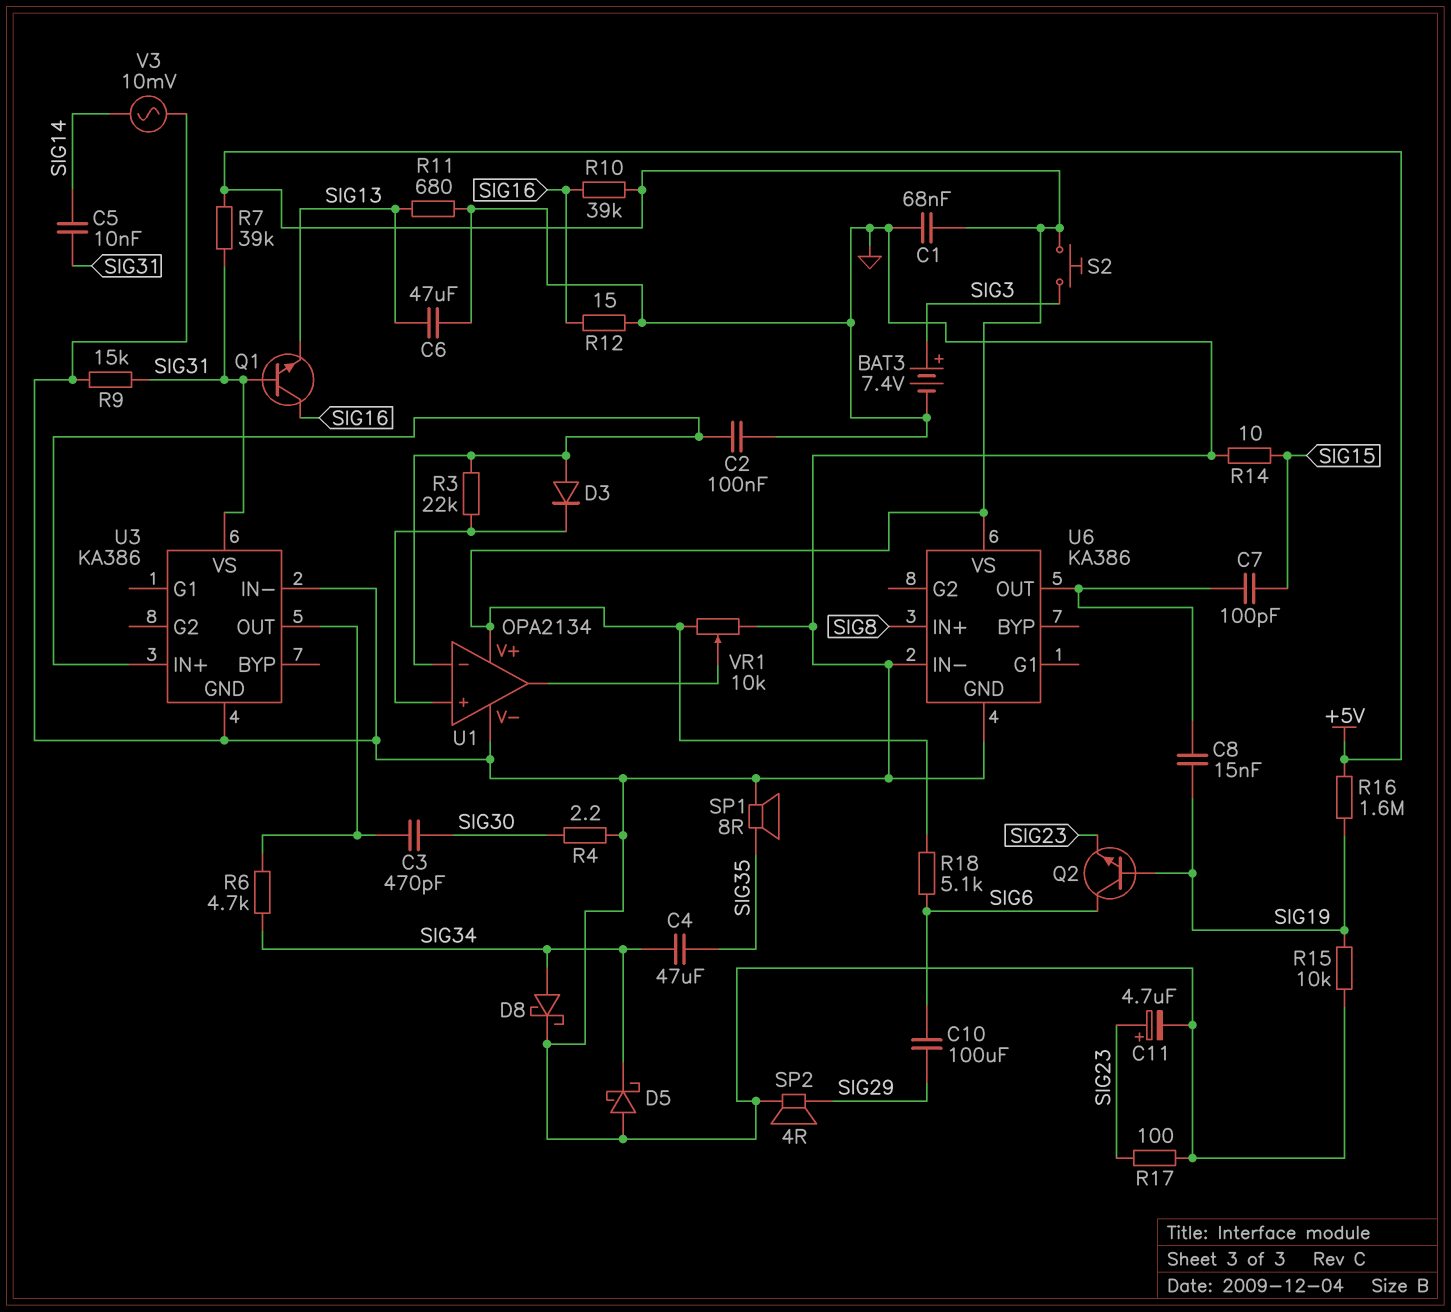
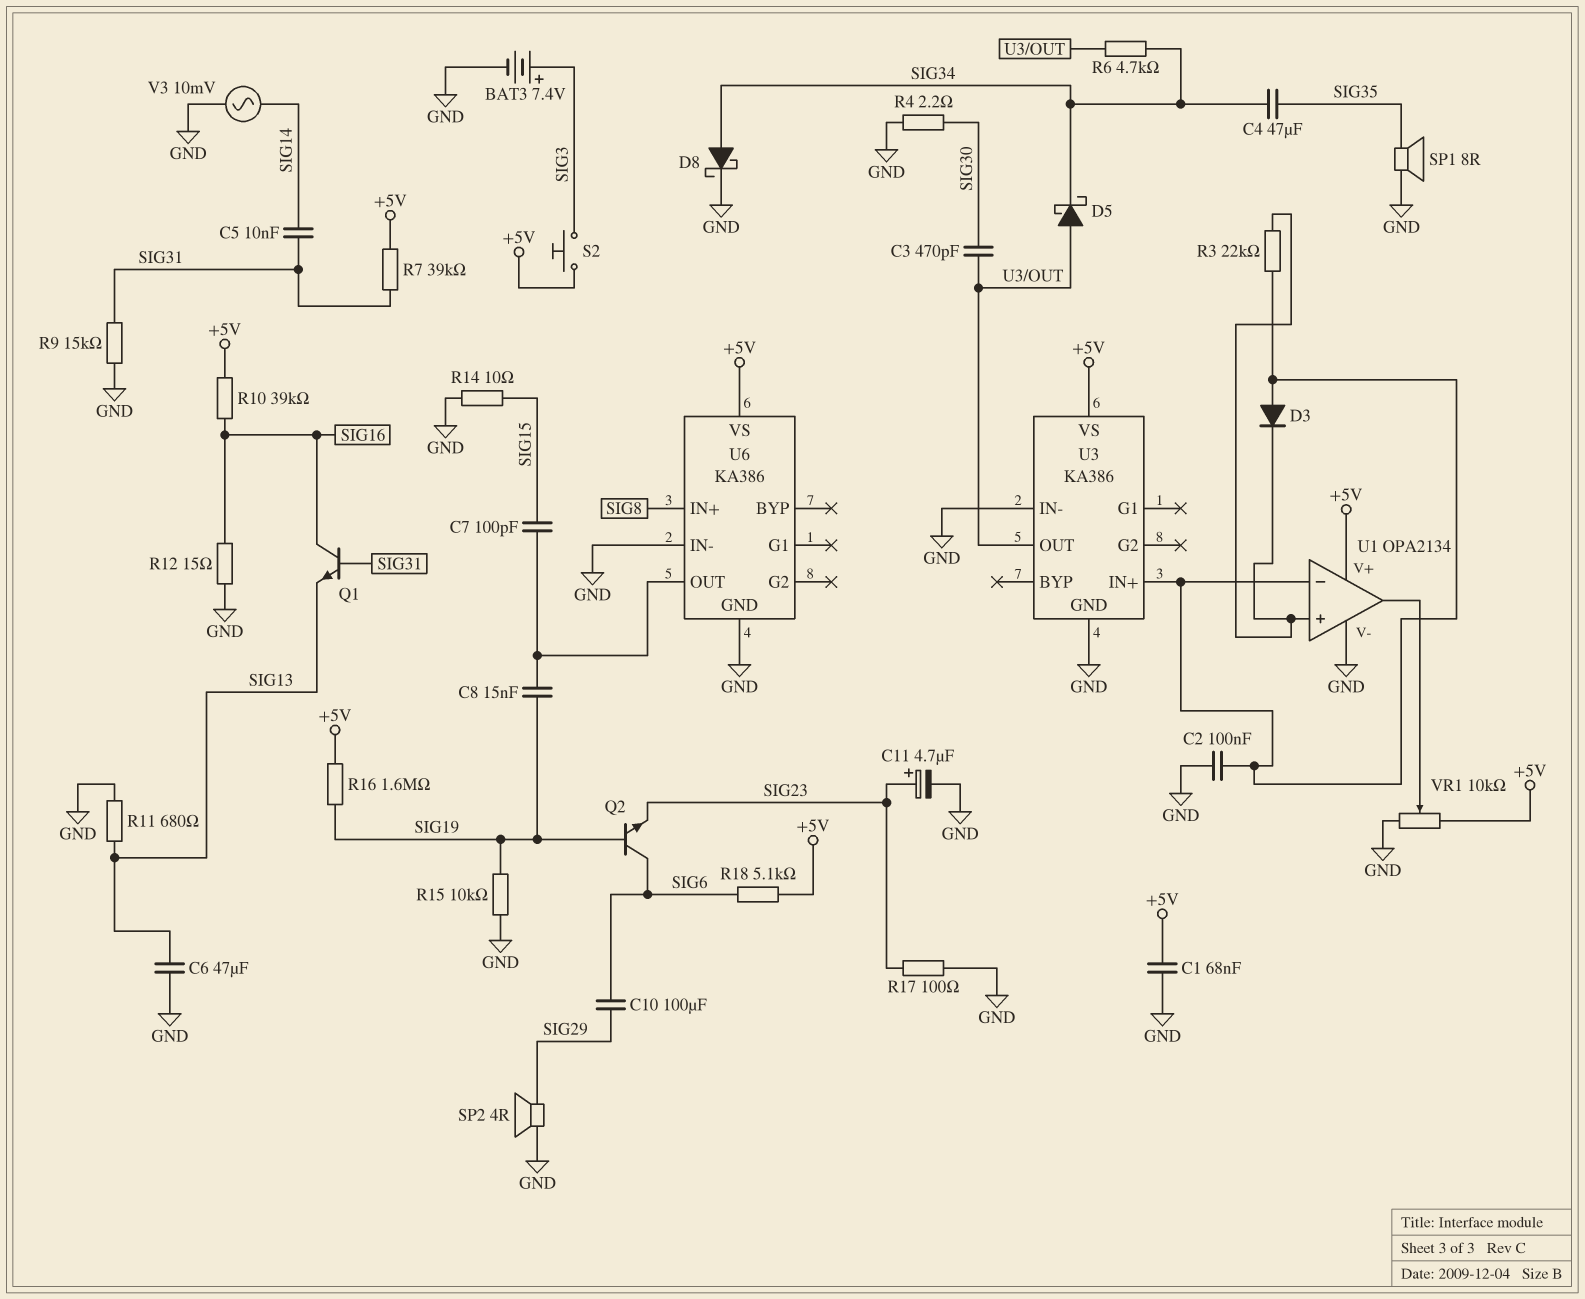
D5: schottky (A GND, K SIG34) -> schottky (A U3/OUT, K SIG34)
U3 pin VS: SIG31 -> +5V

